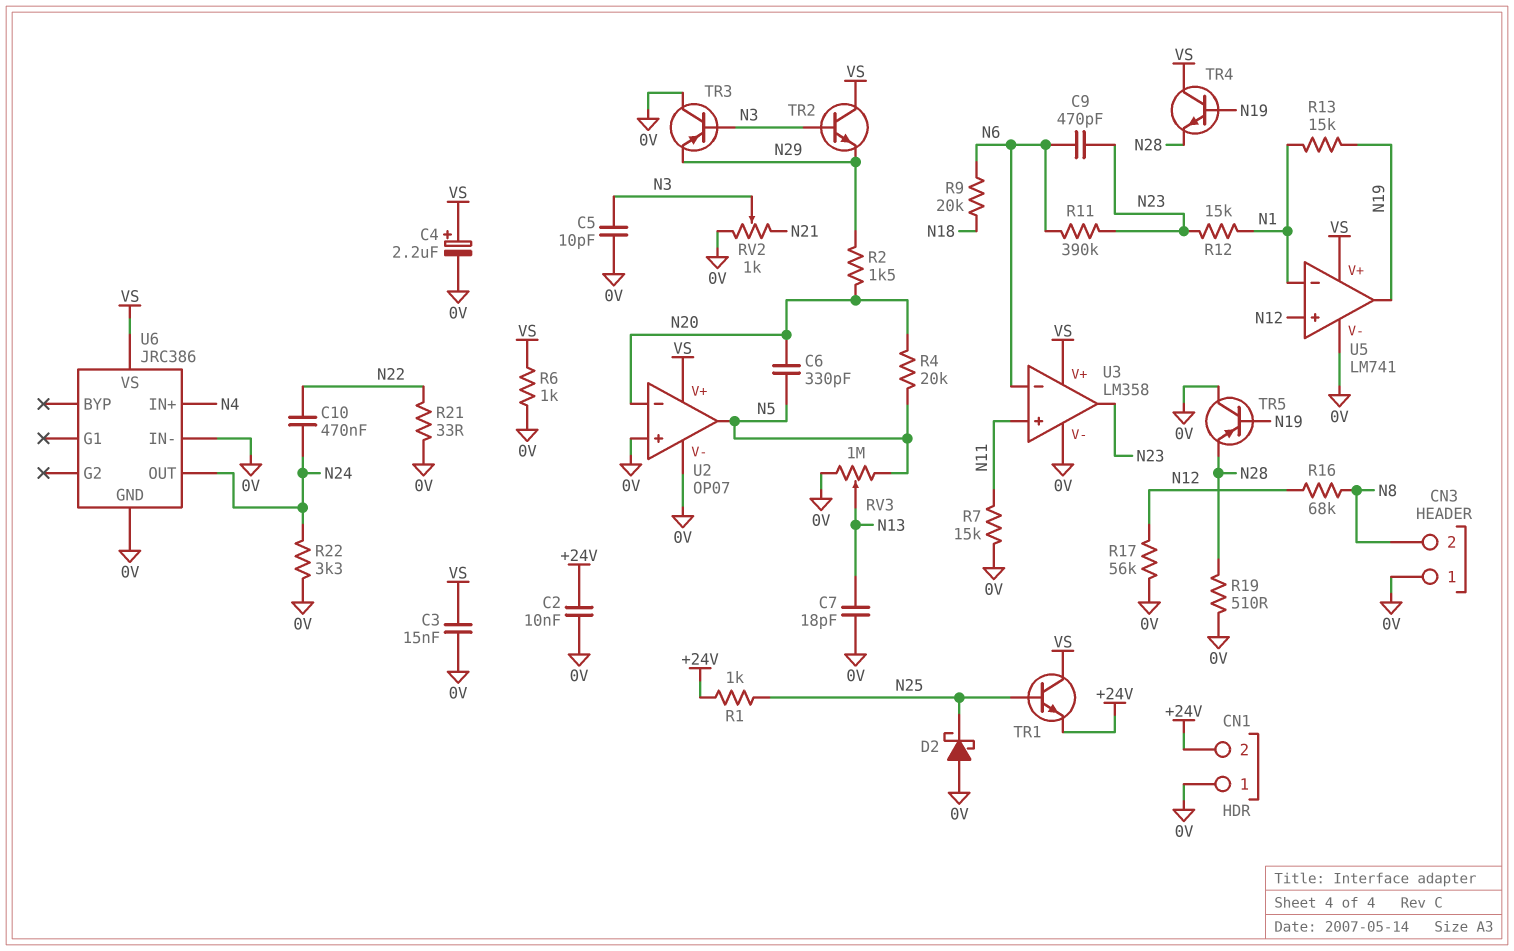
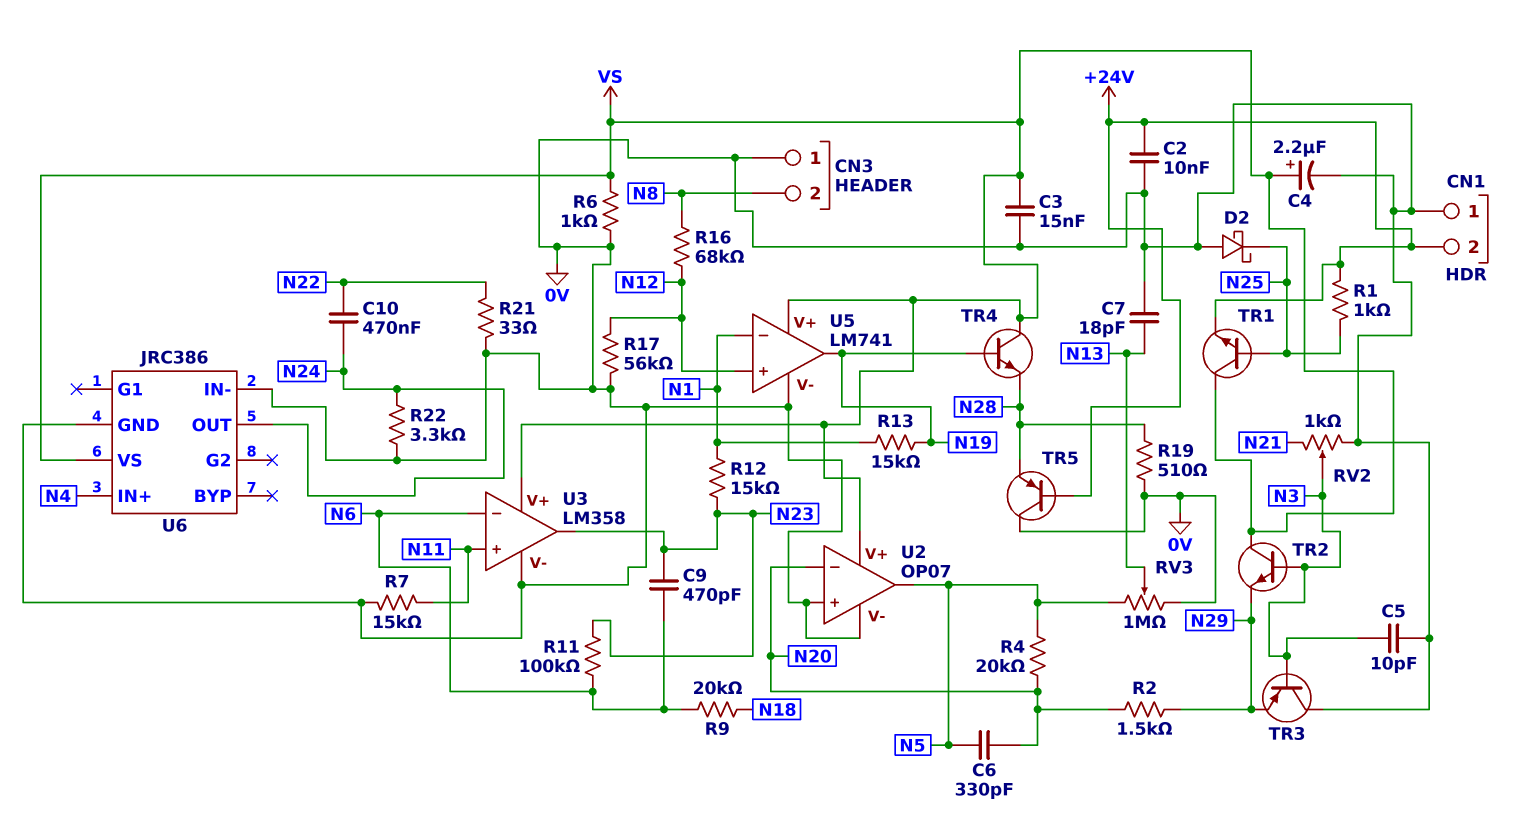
R11: 390k (N6, N23) -> 100k (N6, N23)
TR5: PNP (B N19, C 0V, E N28) -> PNP (B +24V, C 0V, E N28)

